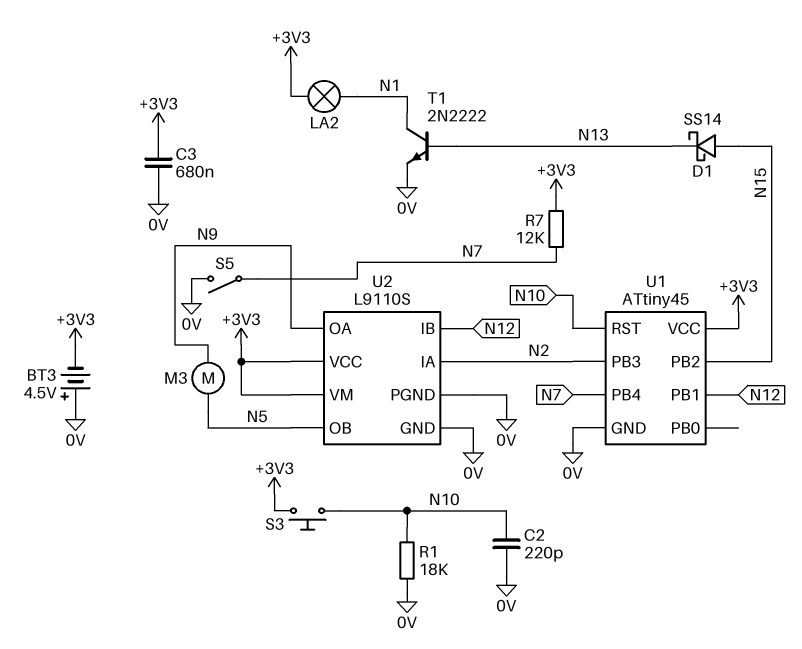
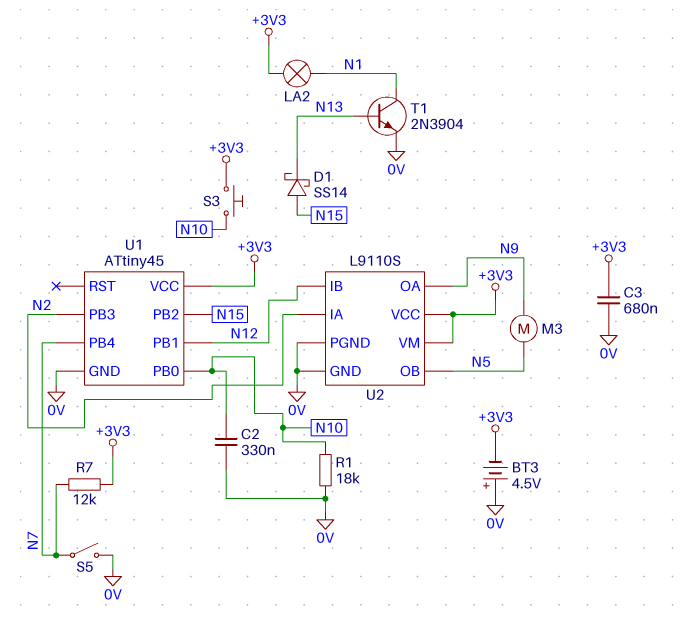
C2: 220pF (0V, N10) -> 330nF (0V, N10)
T1: NPN 2N2222 (B N13, C N1, E 0V) -> NPN 2N3904 (B N13, C N1, E 0V)
U1 pin PB0: none -> N10
U1 pin RST: N10 -> none

